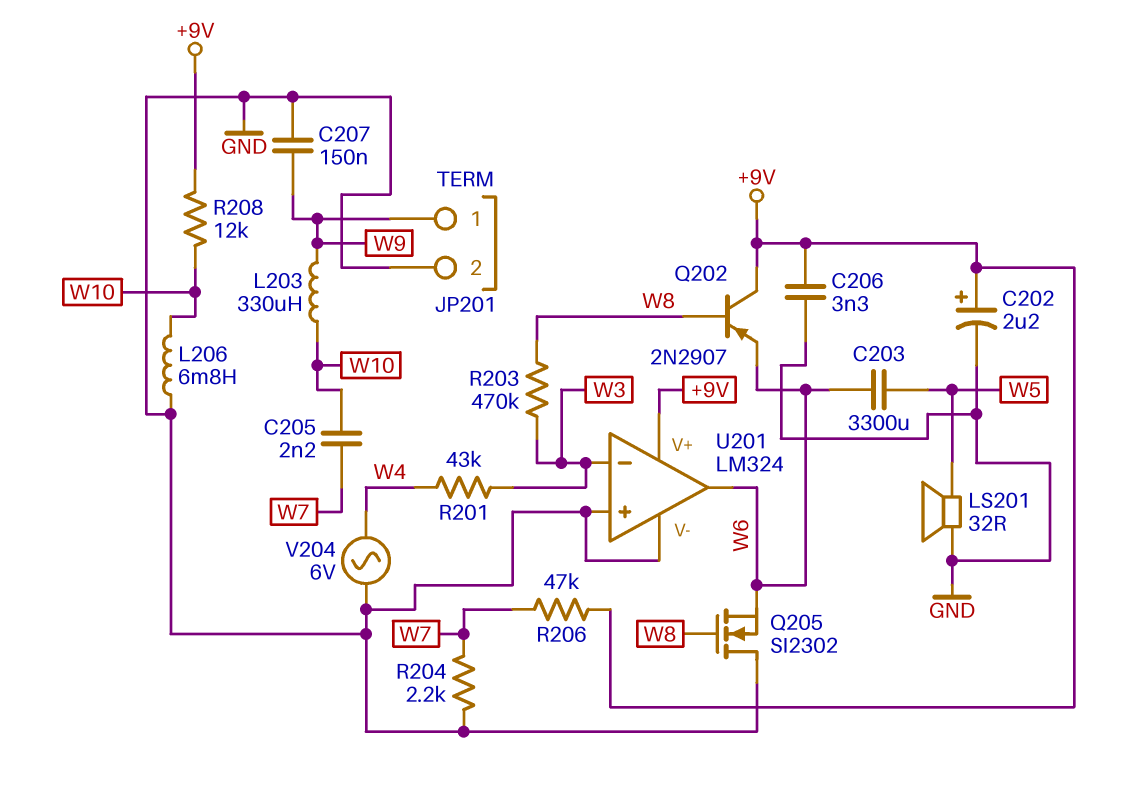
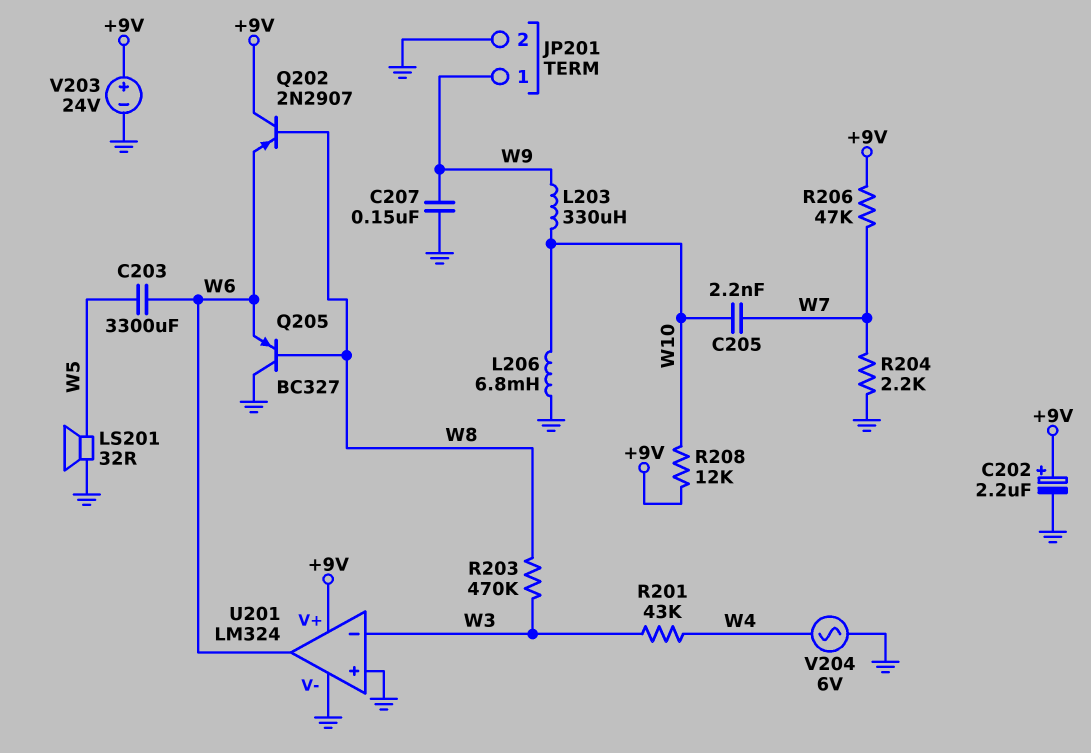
C206: 3.3nF (+9V, GND) -> none
Q205: NMOS SI2302 (G W8, D GND, S W6) -> PNP BC327 (B W8, C GND, E W6)
V203: none -> 24V (plus +9V, minus GND)

